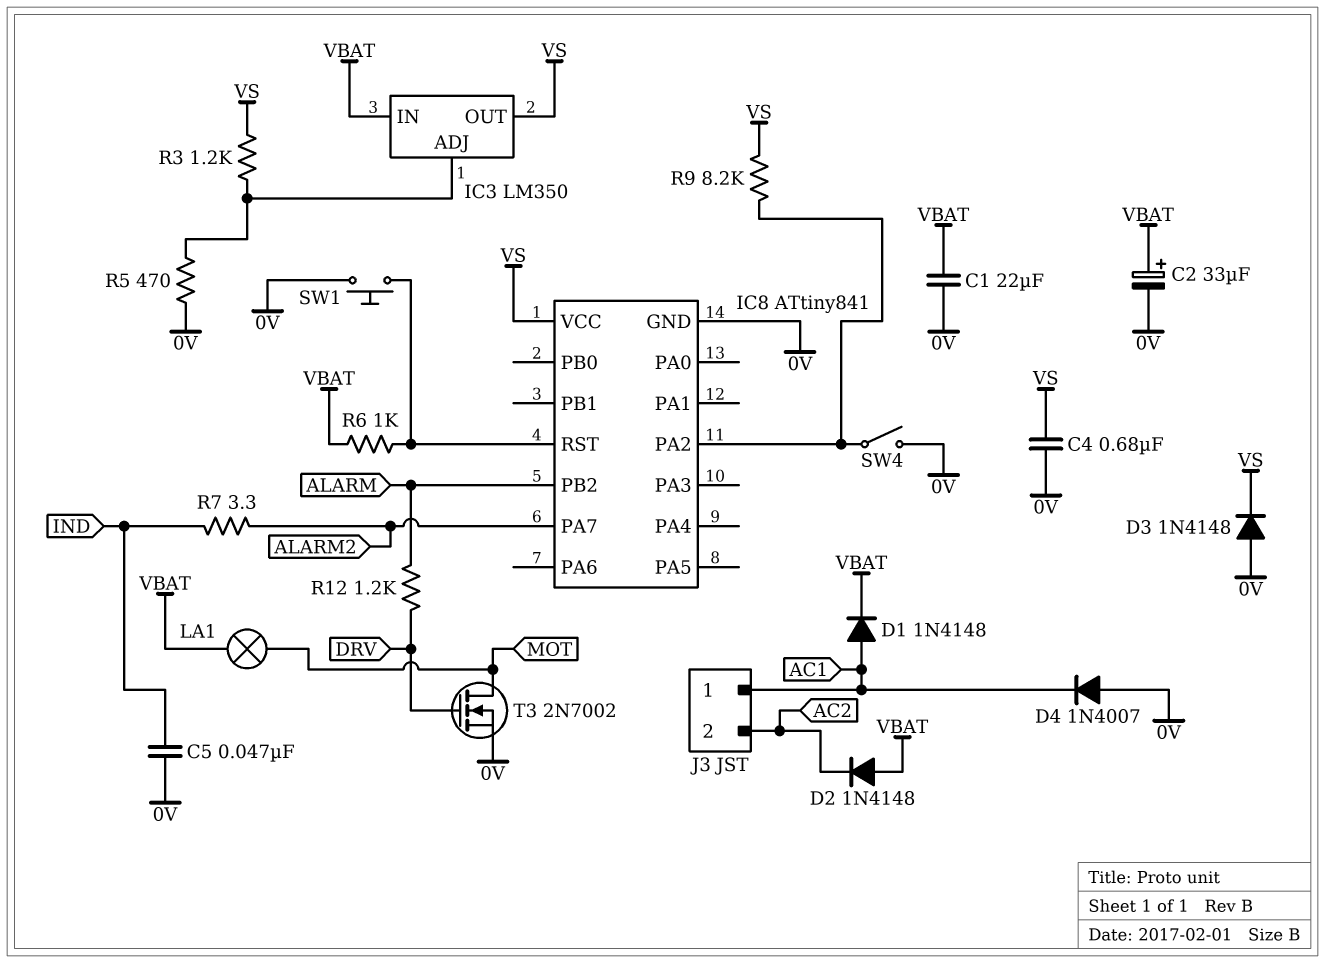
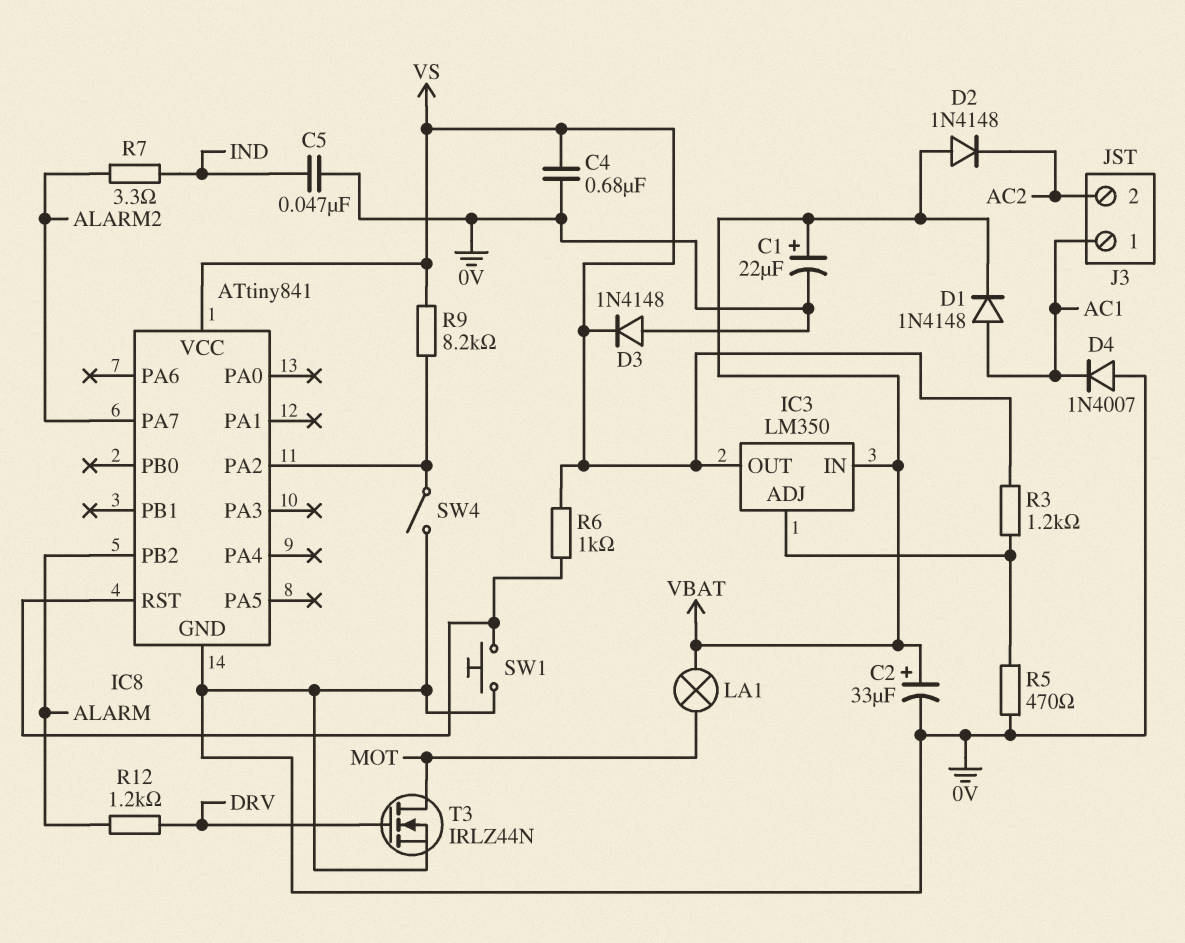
C1: 22uF (0V, VBAT) -> 22uF (plus VBAT, minus 0V)
R6: 1k (IC8/RST, VBAT) -> 1k (IC8/RST, VS)
T3: NMOS 2N7002 (G DRV, D MOT, S 0V) -> NMOS IRLZ44N (G DRV, D MOT, S 0V)

